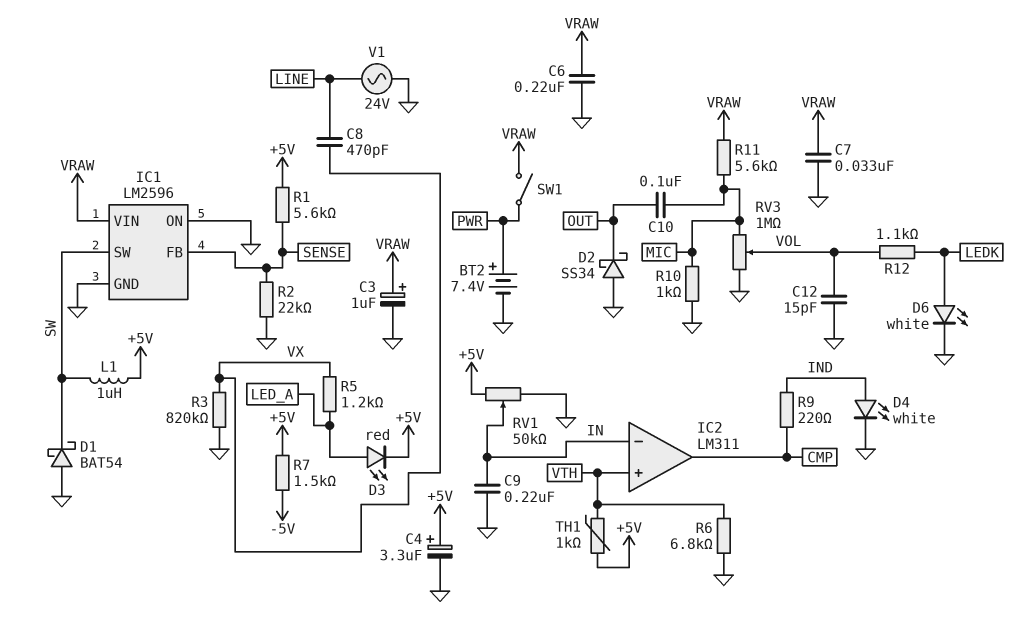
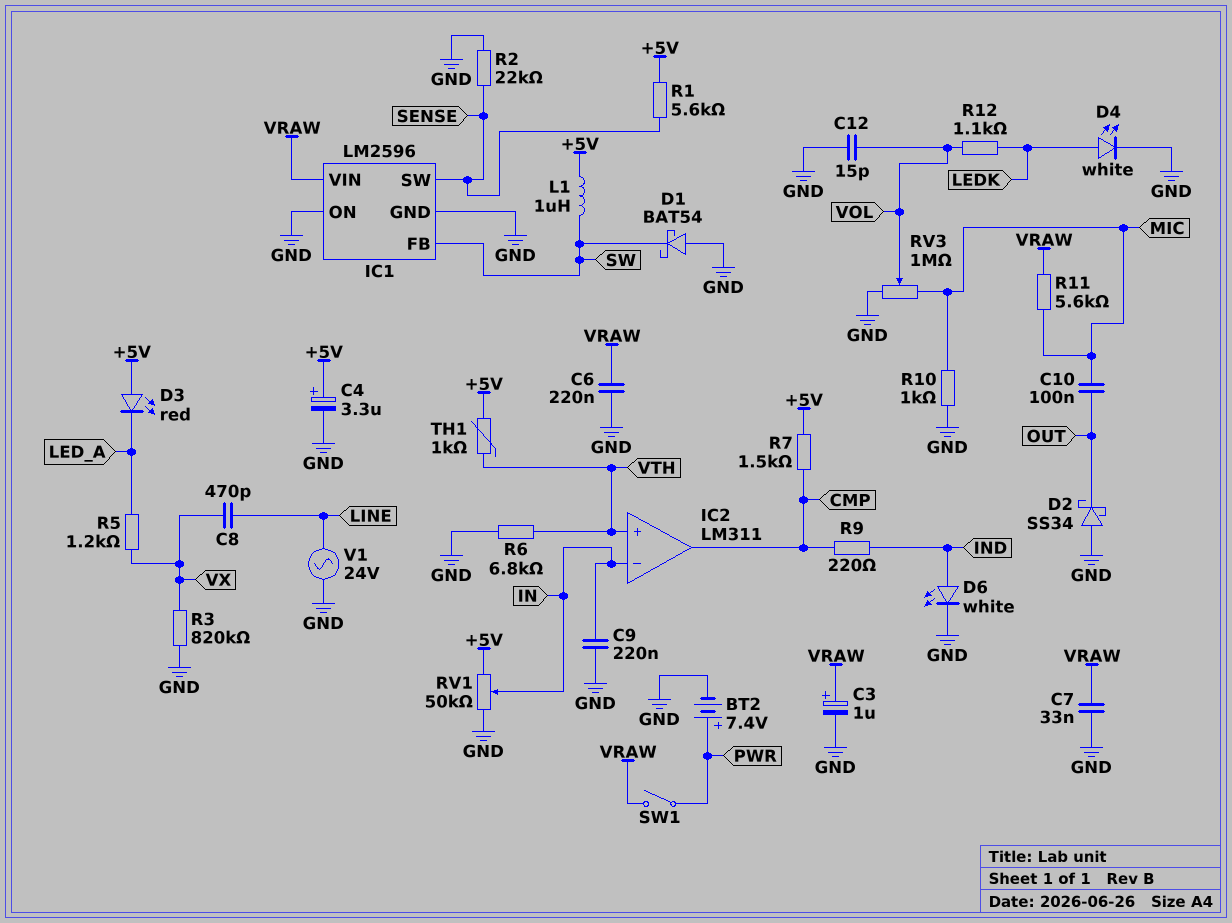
D3: LED red (A LED_A, K +5V) -> LED red (A +5V, K LED_A)
D4: LED white (A IND, K GND) -> LED white (A LEDK, K GND)
D6: LED white (A LEDK, K GND) -> LED white (A IND, K GND)
IC1 pin FB: SENSE -> SW
IC1 pin SW: SW -> SENSE
R7: 1.5k (+5V, -5V) -> 1.5k (+5V, CMP)

